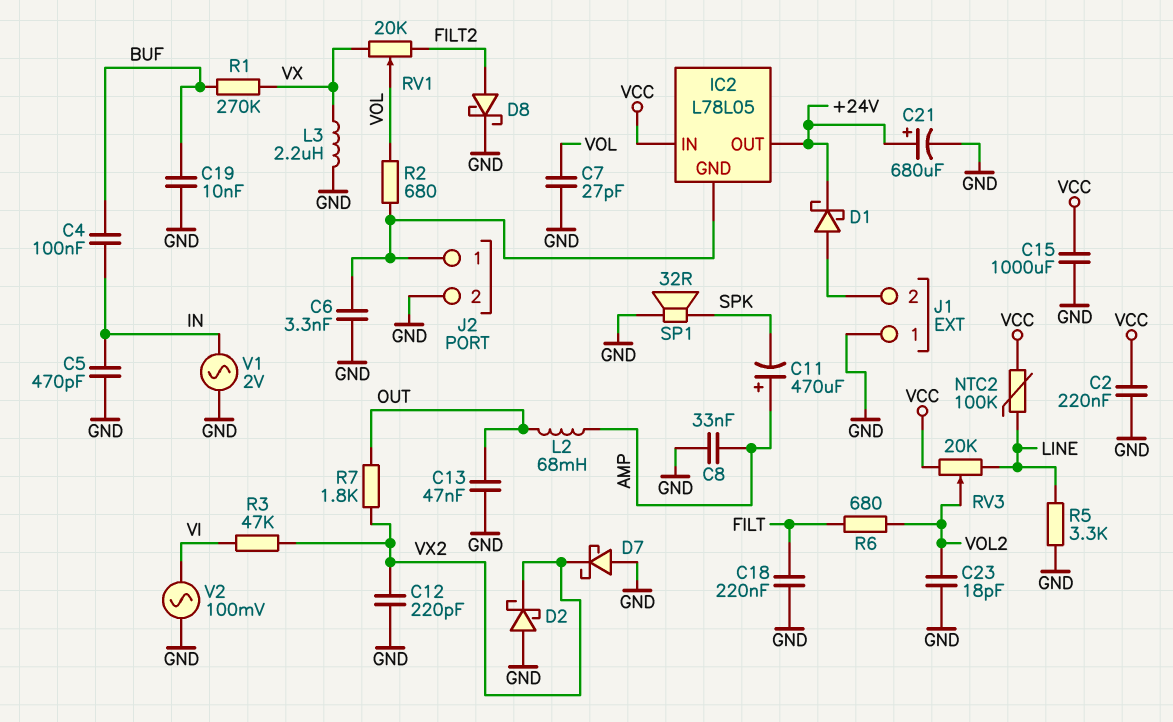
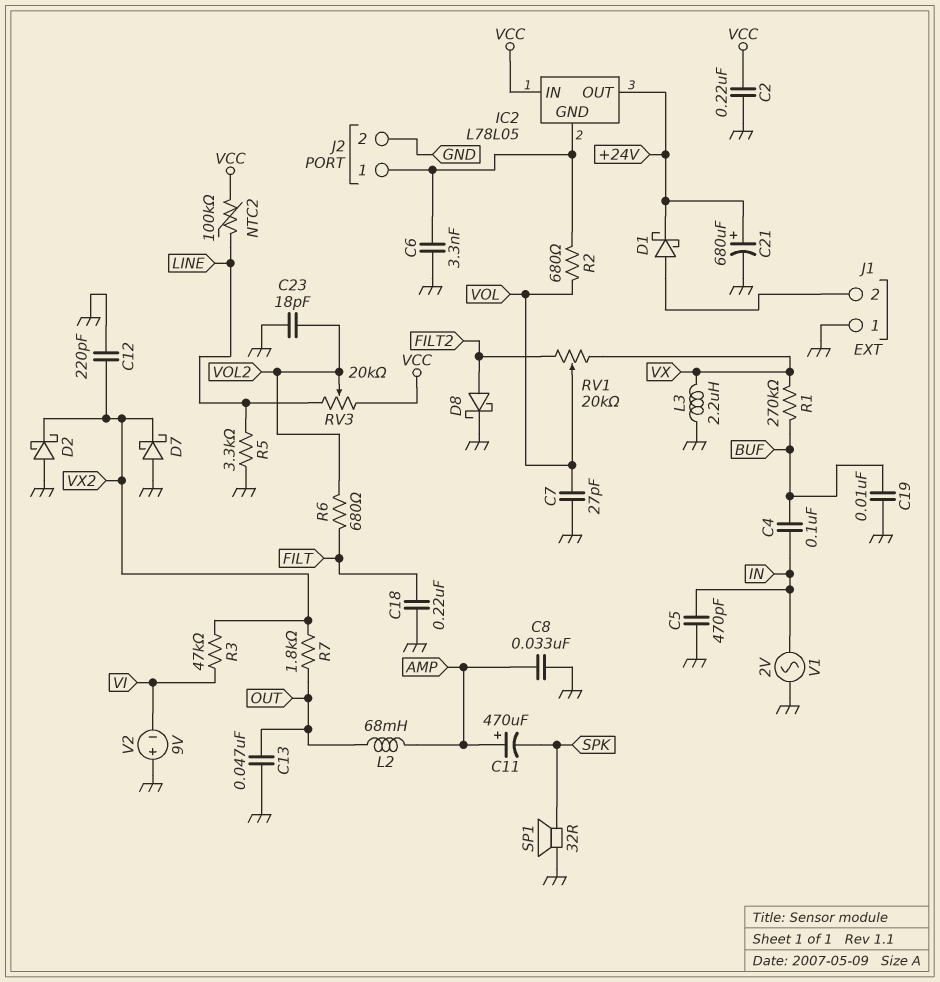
C15: 1000uF (GND, VCC) -> none
V2: AC 100mV (GND, VI) -> 9V (plus GND, minus VI)

